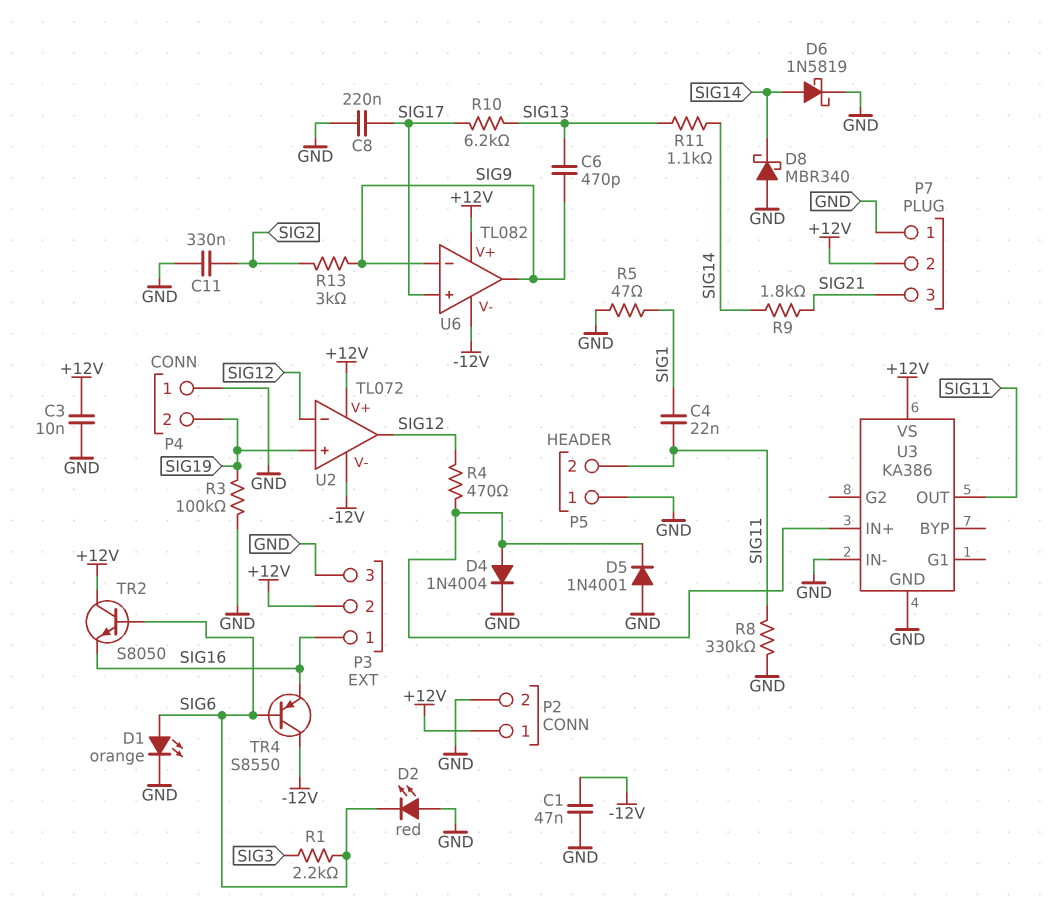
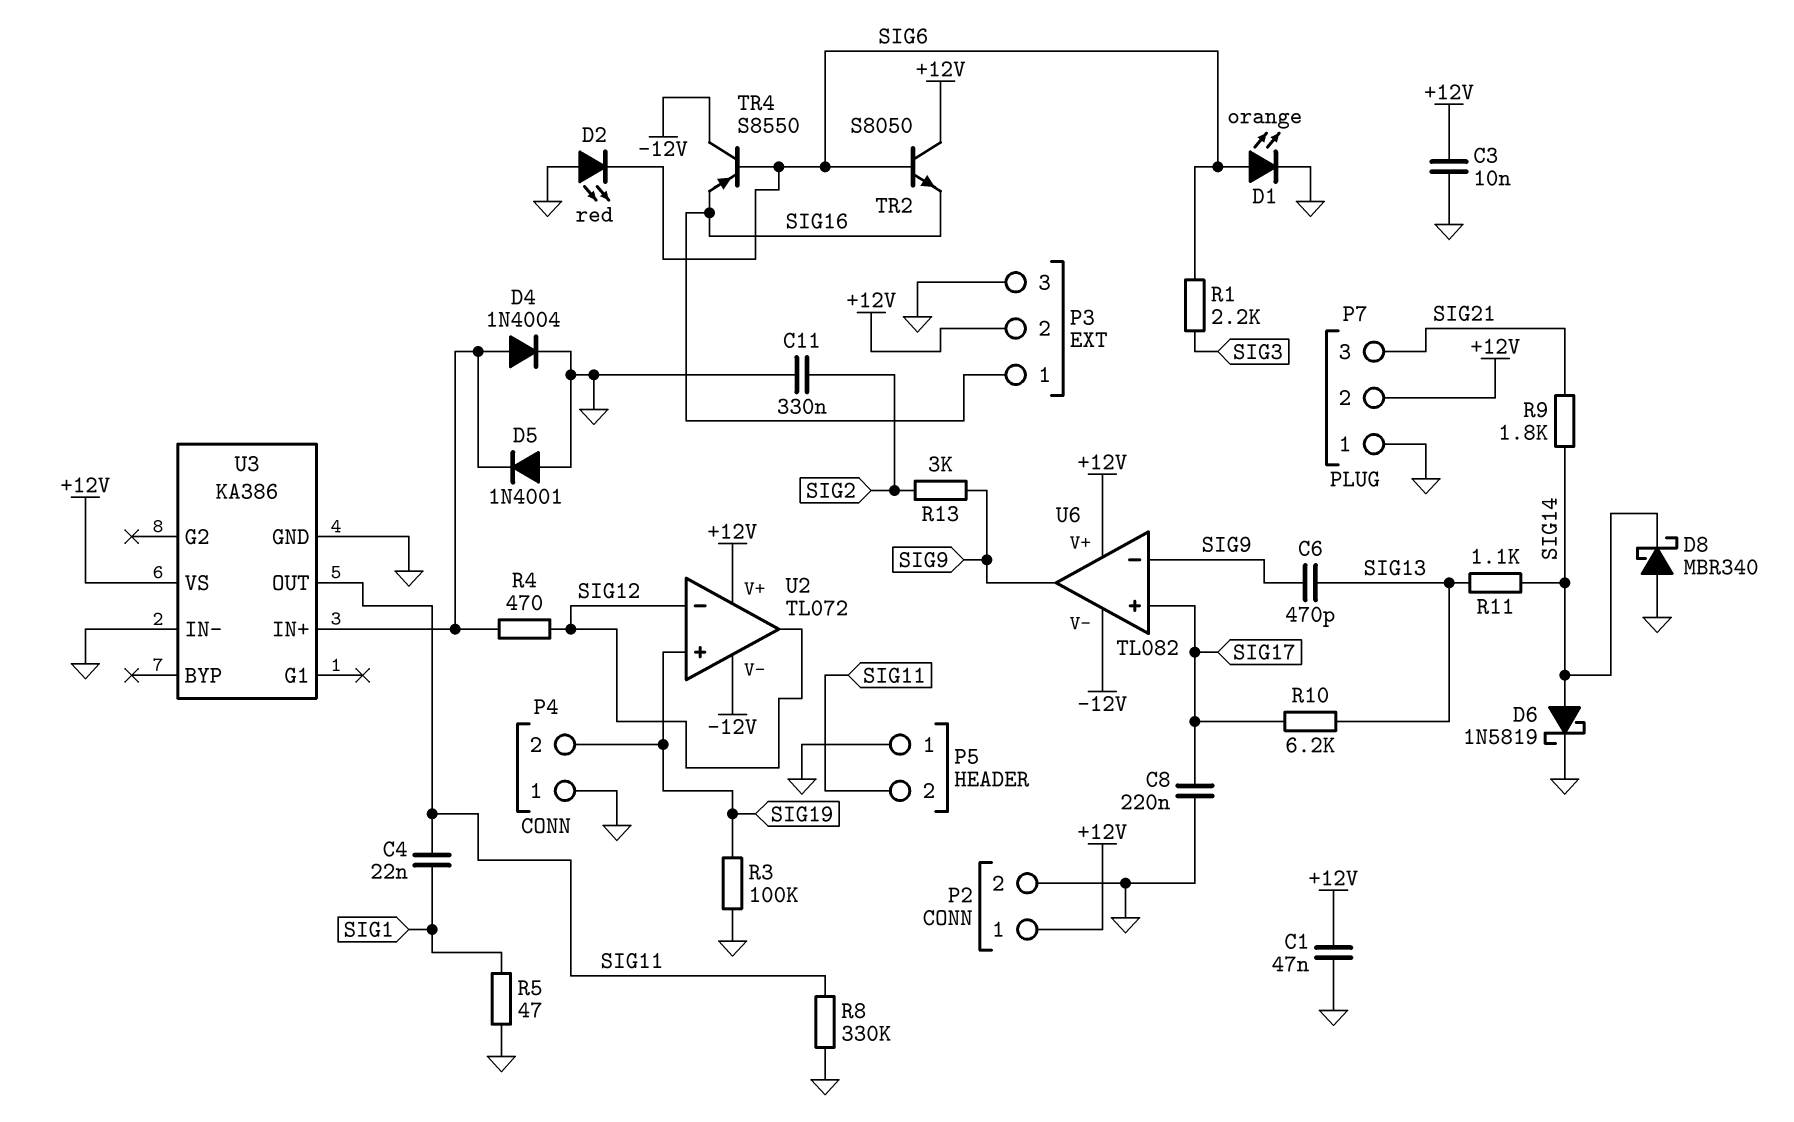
C1: 47nF (-12V, GND) -> 47nF (+12V, GND)

